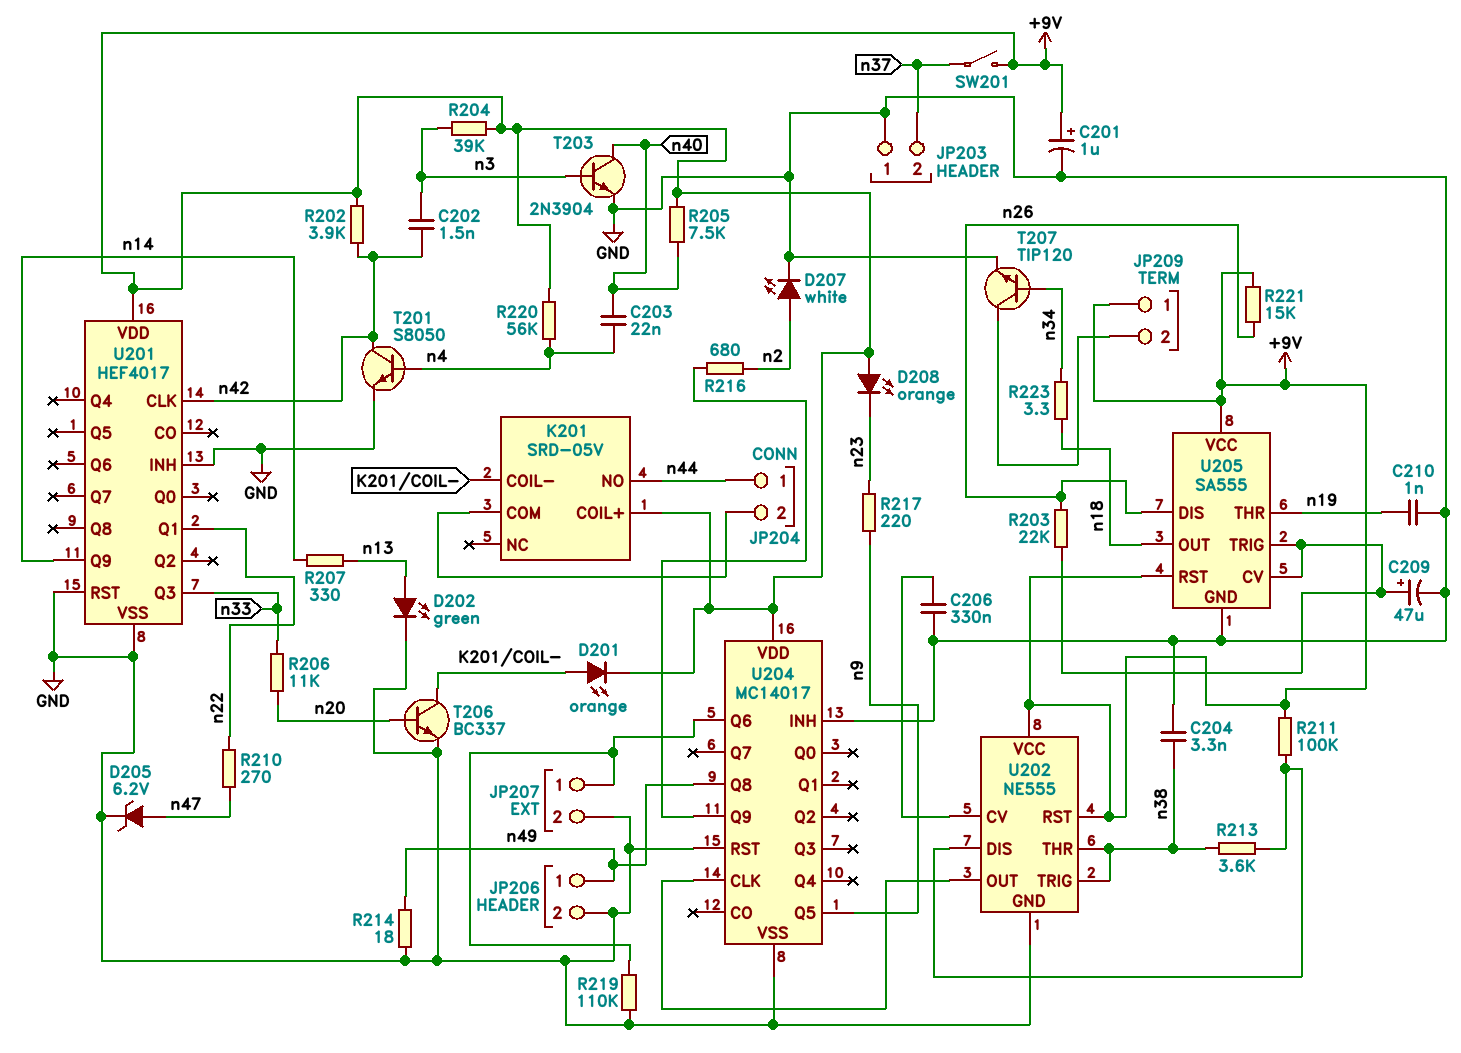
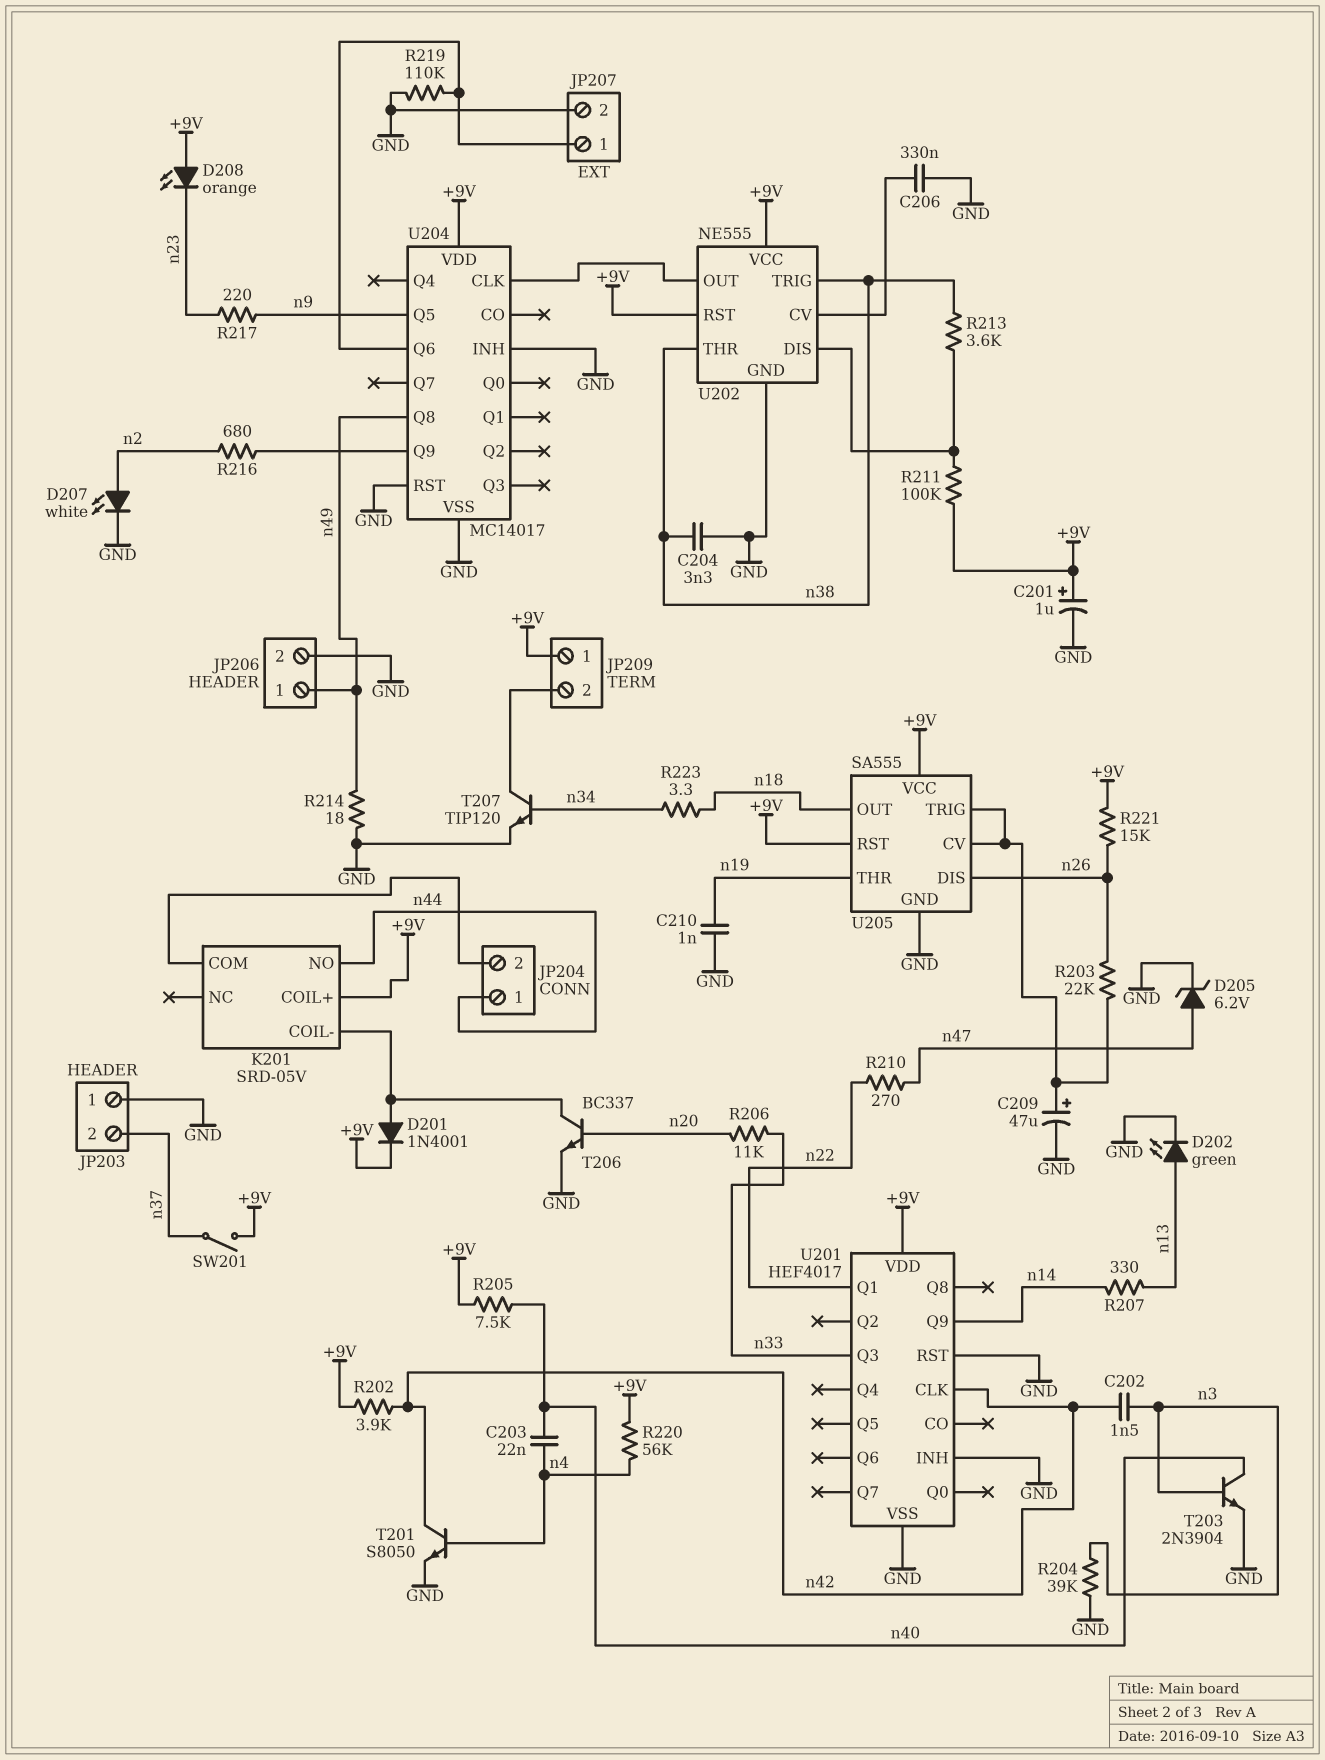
D201: LED orange (A K201/COIL-, K +9V) -> diode 1N4001 (A K201/COIL-, K +9V)
R204: 39k (+9V, n3) -> 39k (GND, n3)

